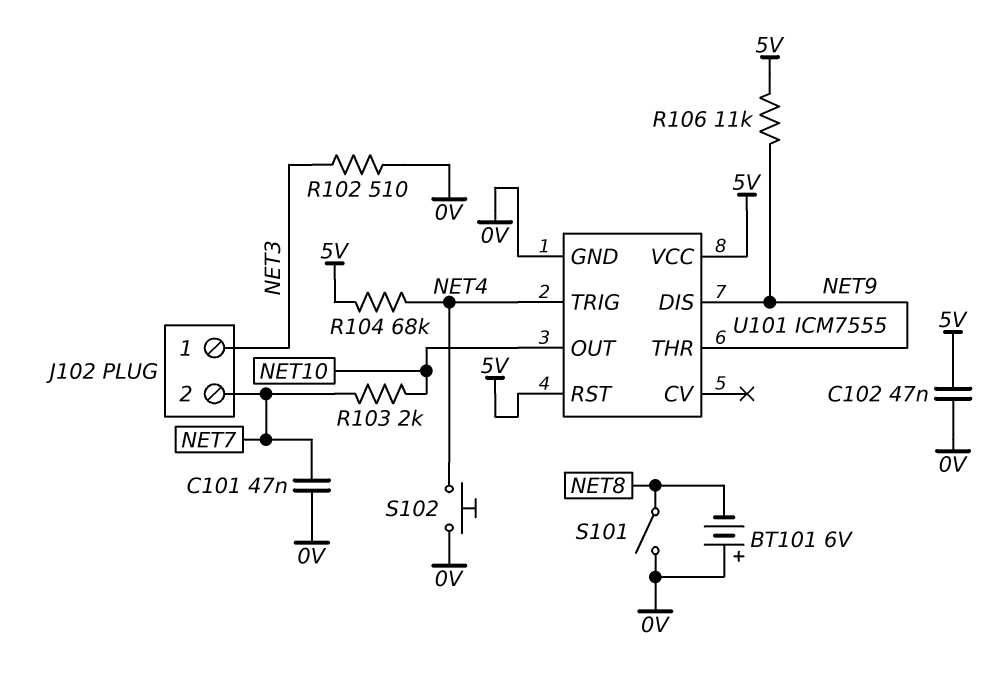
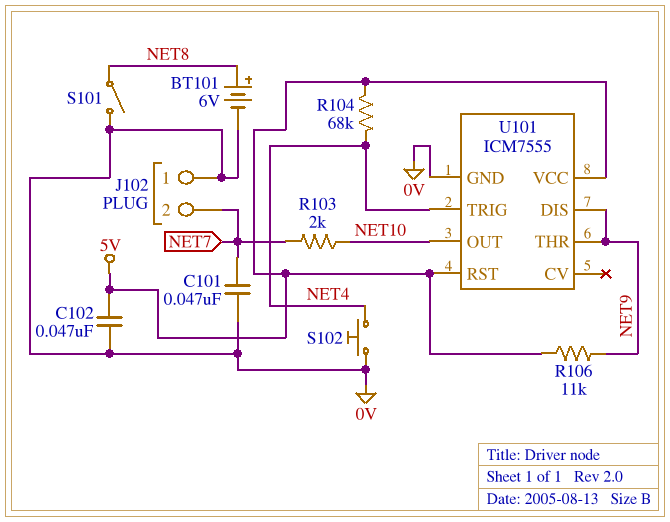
BT101: 6V (plus 0V, minus NET8) -> 6V (plus NET8, minus 0V)
J102 pin 1: NET3 -> 0V
R102: 510 (0V, NET3) -> none

